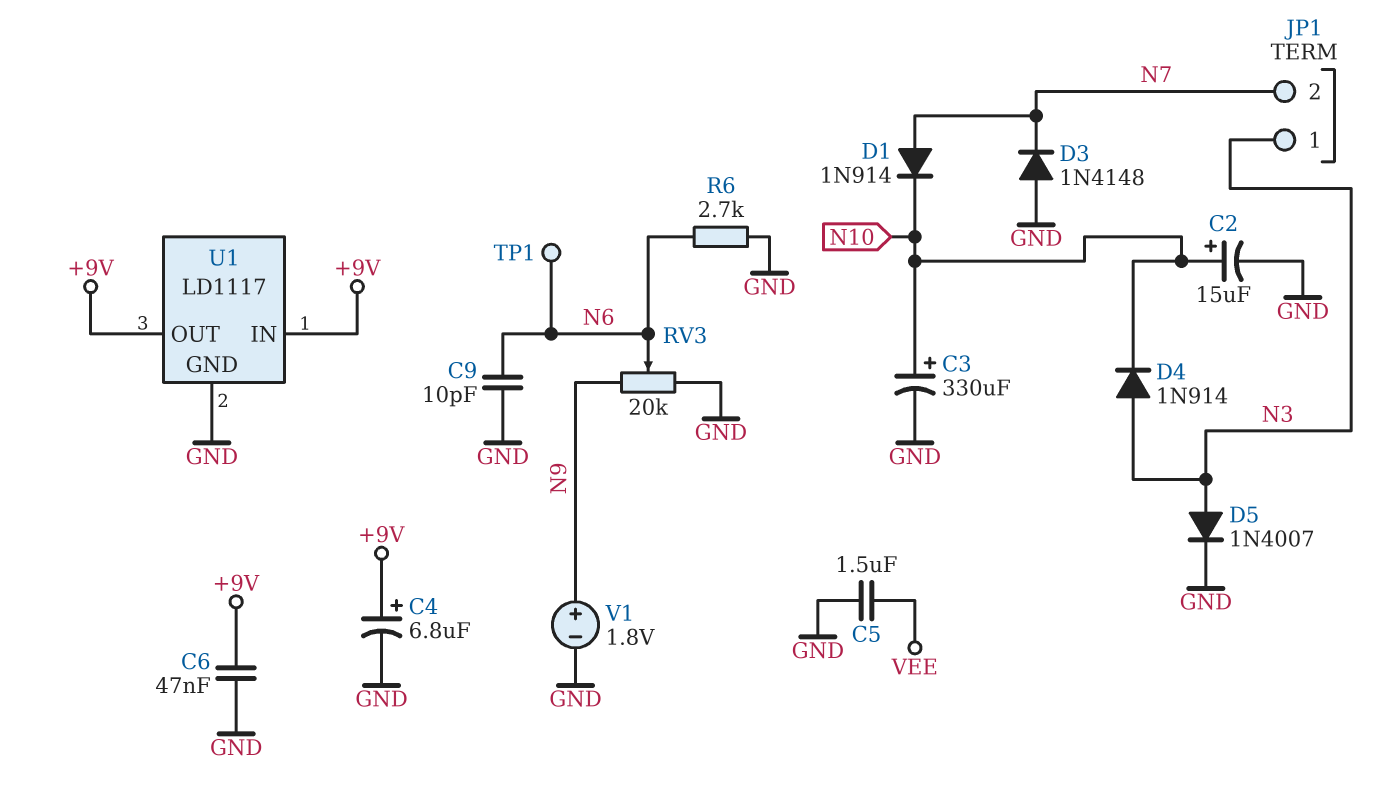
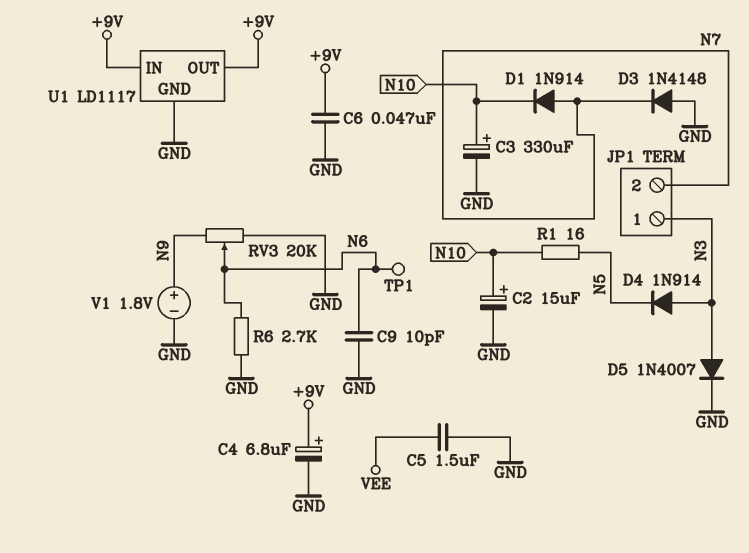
D4: diode 1N914 (A N3, K N10) -> diode 1N914 (A N3, K N5)
R1: none -> 16 (N5, N10)

